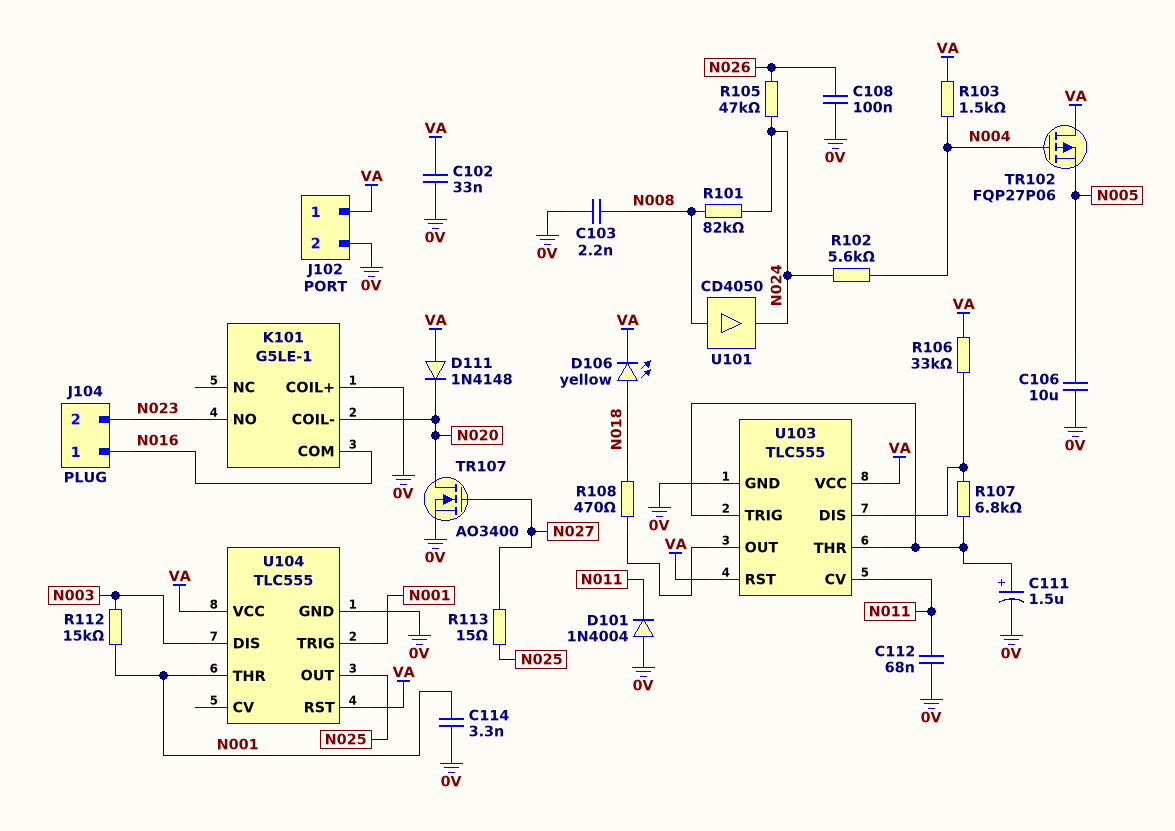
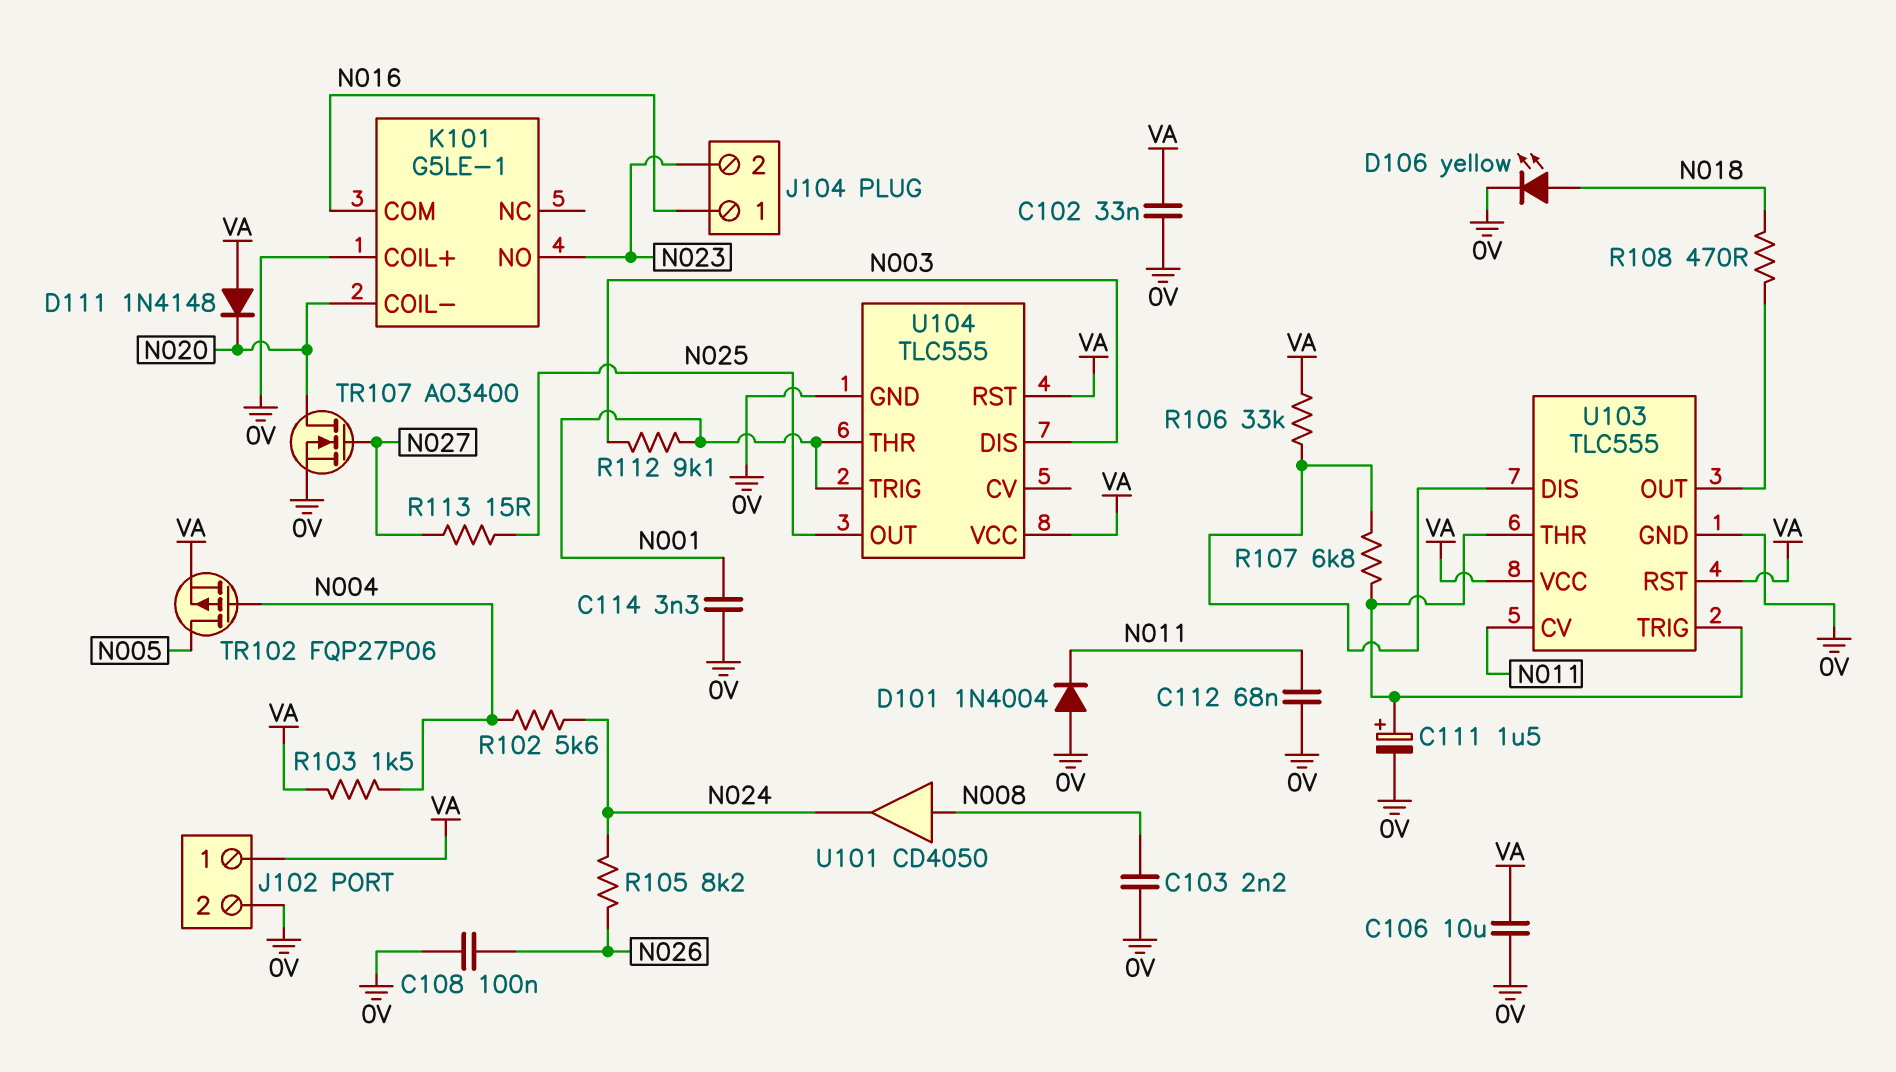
C106: 10uF (0V, N005) -> 10uF (0V, VA)
D106: LED yellow (A N018, K VA) -> LED yellow (A N018, K 0V)
R101: 82k (N008, N024) -> none
R105: 47k (N024, N026) -> 8.2k (N024, N026)
R112: 15k (N001, N003) -> 9.1k (N001, N003)
TR102: PMOS FQP27P06 (G N004, D VA, S N005) -> PMOS FQP27P06 (G N004, D N005, S VA)

